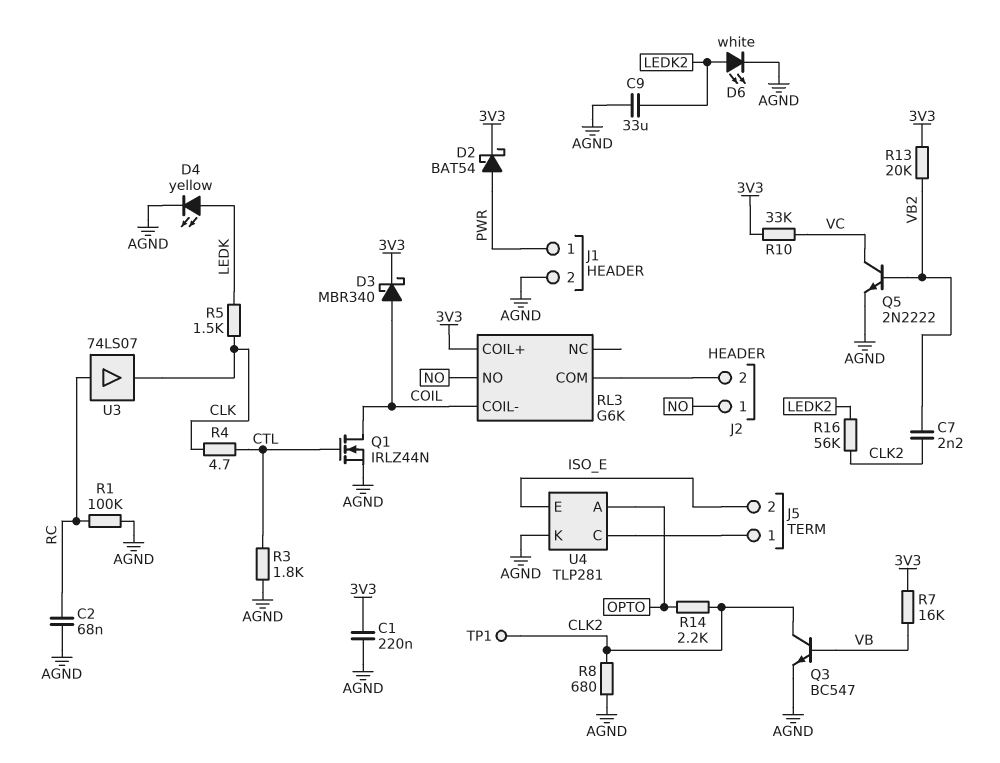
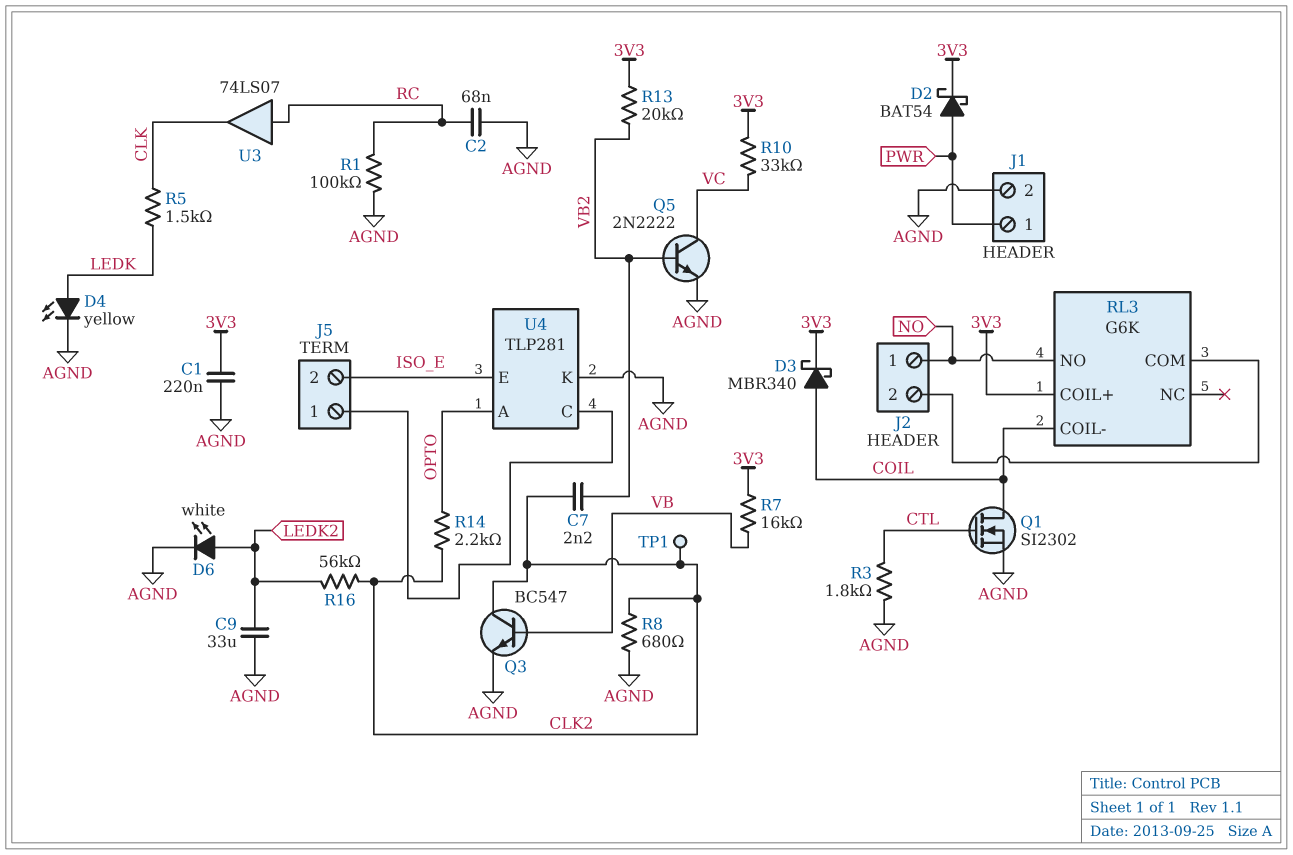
Q1: NMOS IRLZ44N (G CTL, D COIL, S AGND) -> NMOS SI2302 (G CTL, D COIL, S AGND)
R4: 4.7 (CLK, CTL) -> none

